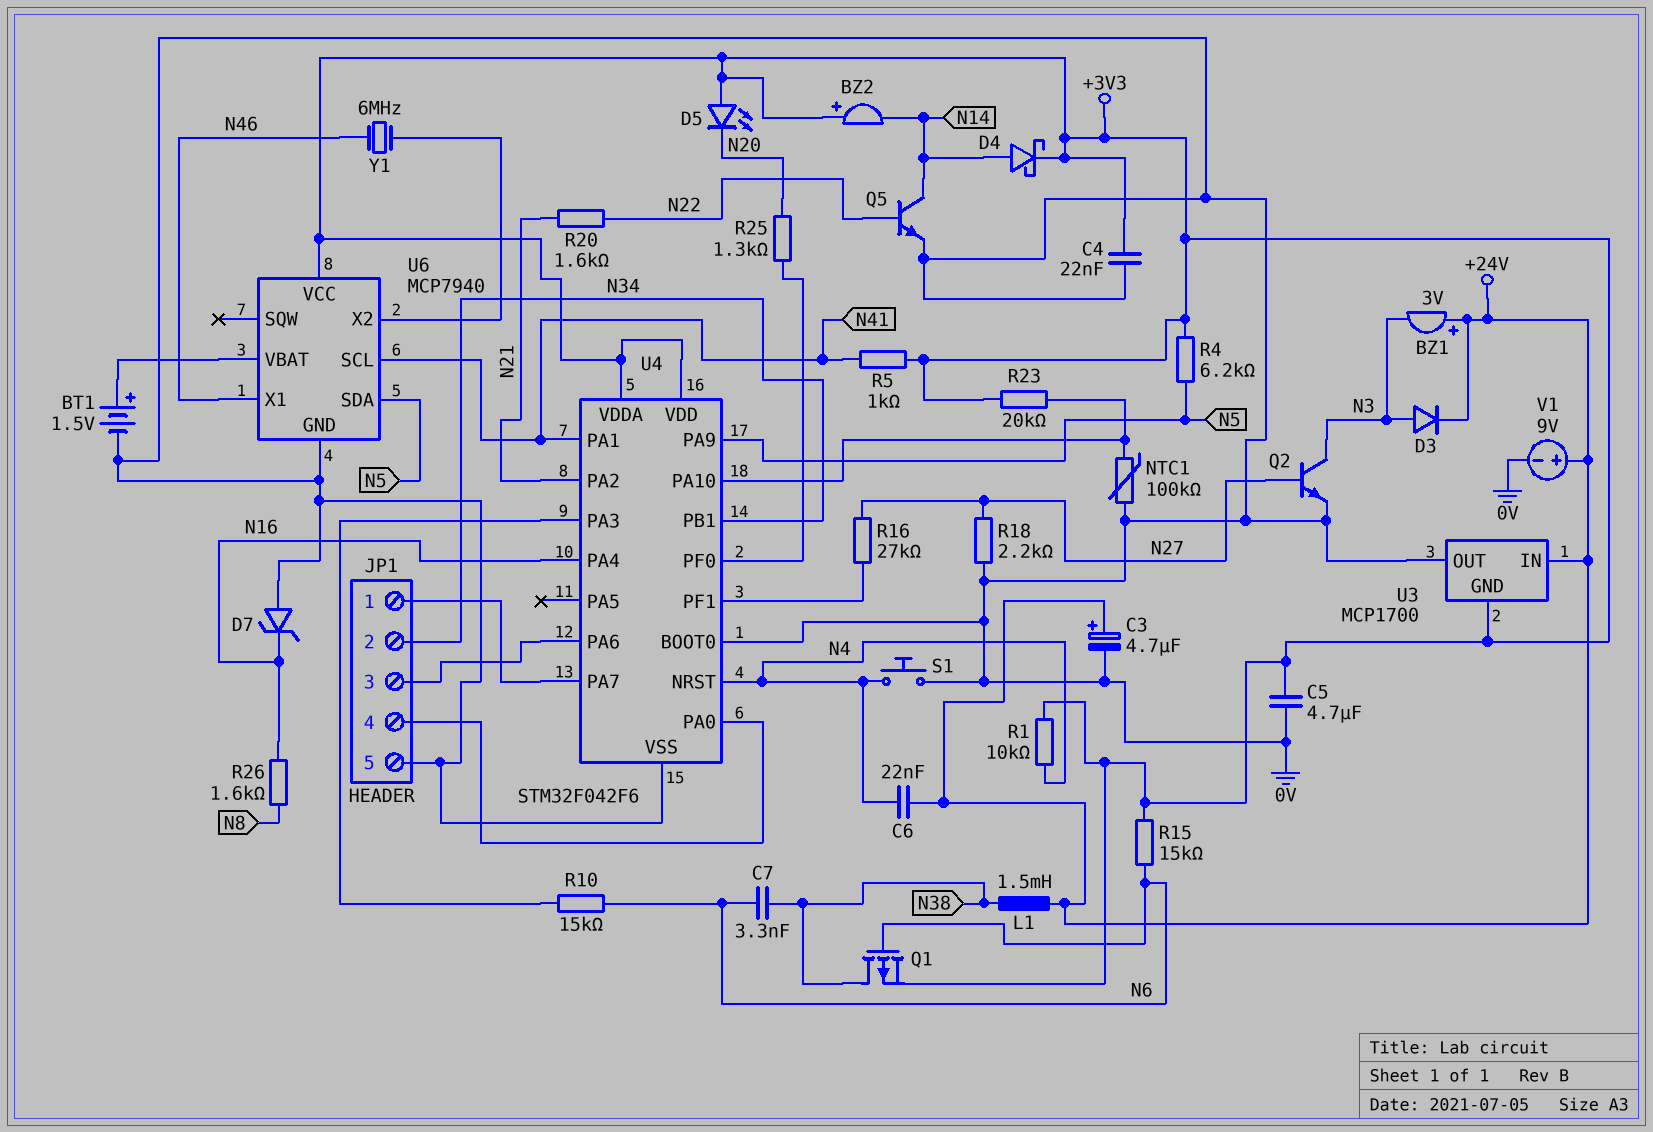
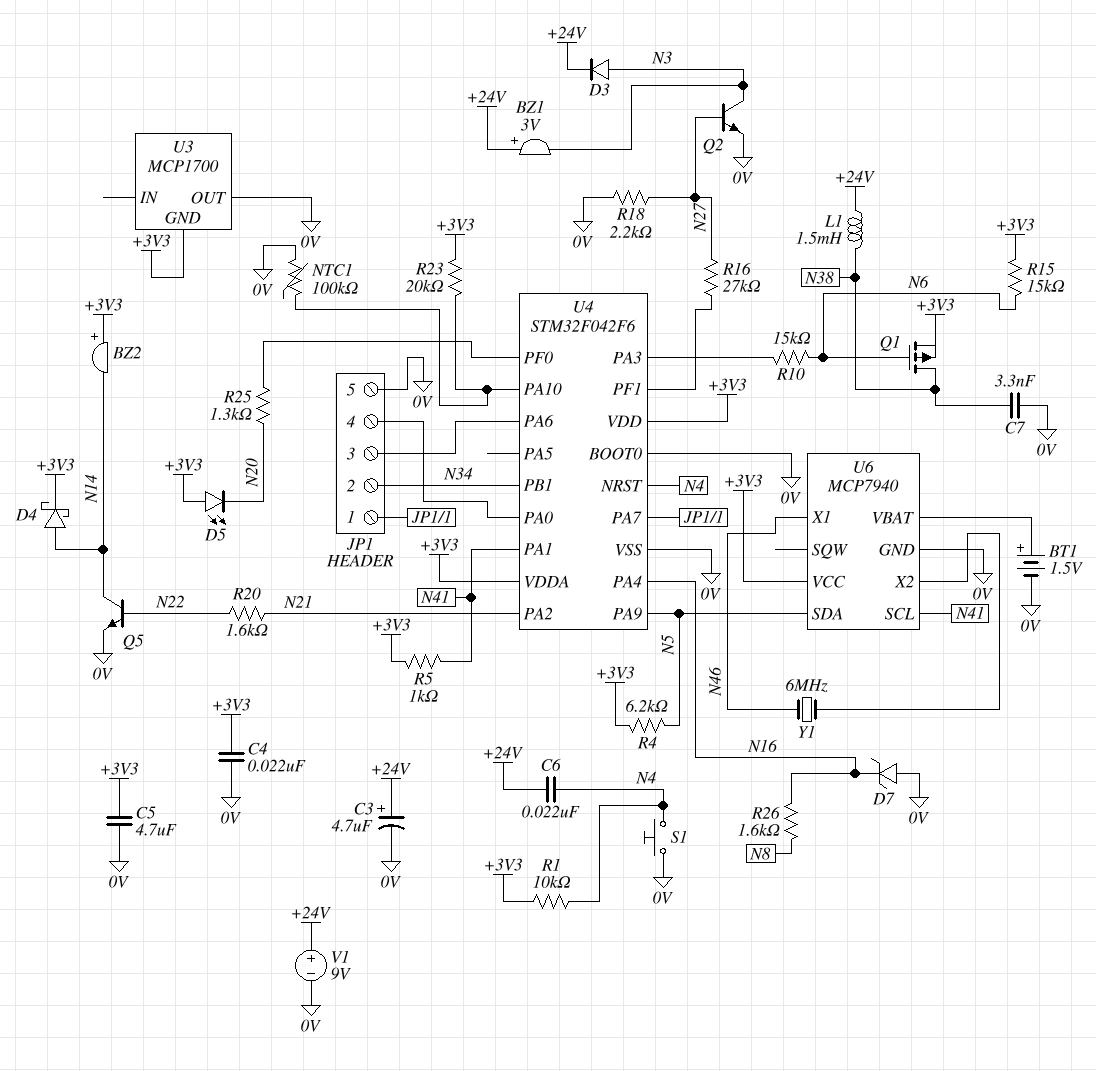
C7: 3.3nF (N6, N38) -> 3.3nF (0V, N38)
U3 pin IN: +24V -> none

